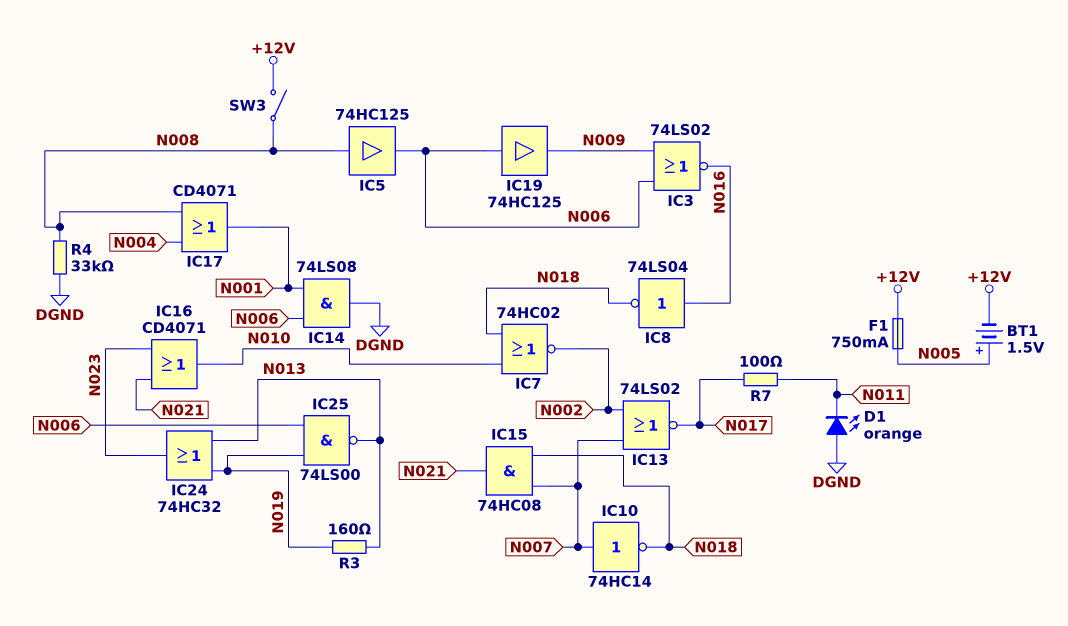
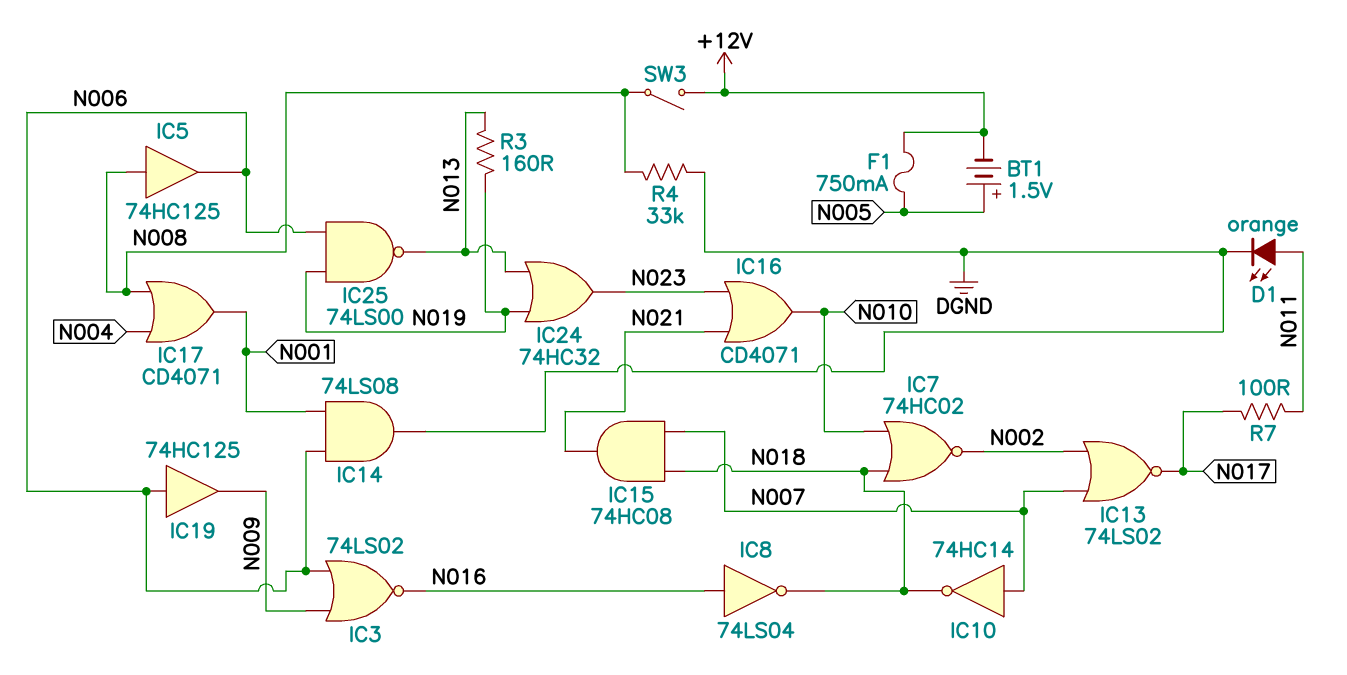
D1: LED orange (A DGND, K N011) -> LED orange (A N011, K DGND)

